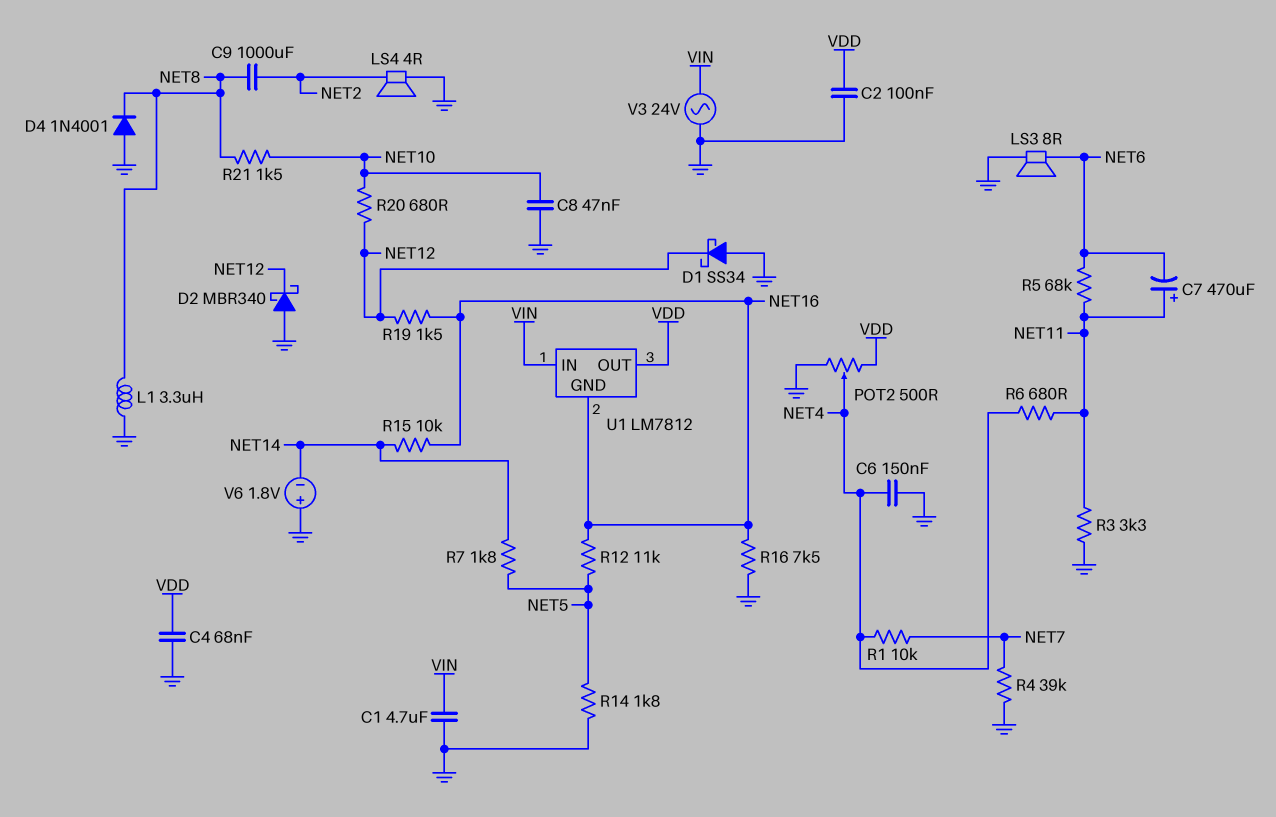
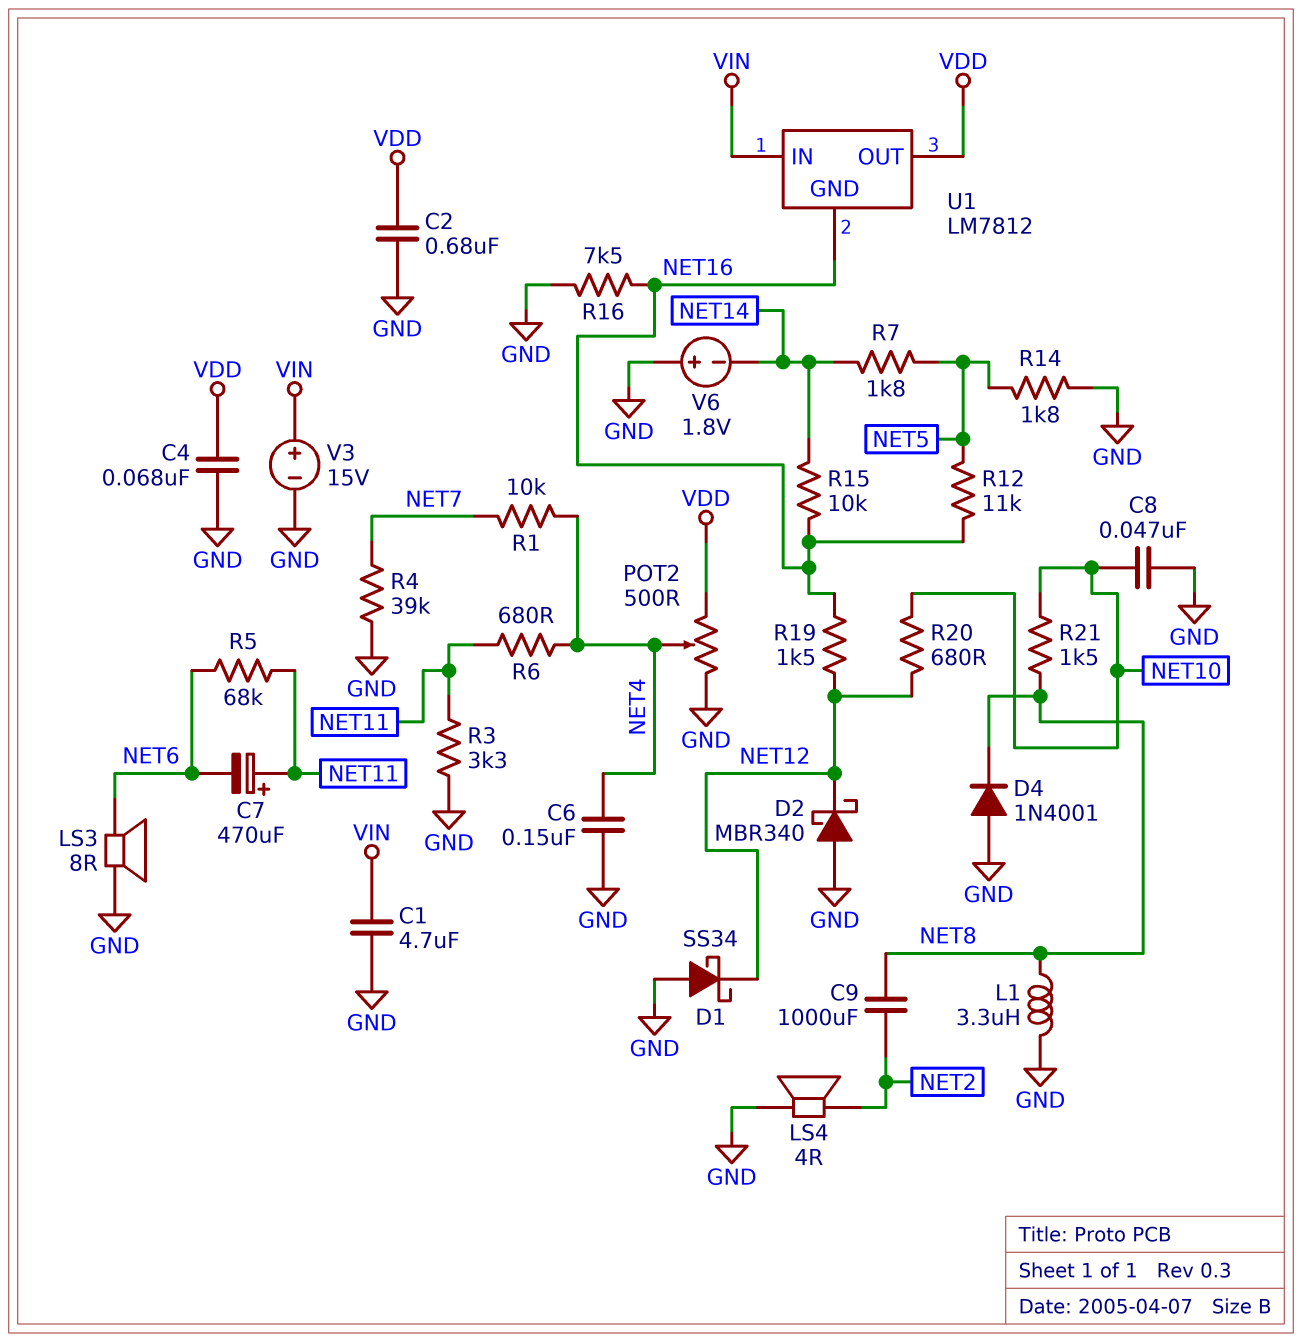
C2: 100nF (GND, VDD) -> 680nF (GND, VDD)
V3: AC 24V (GND, VIN) -> 15V (plus VIN, minus GND)

